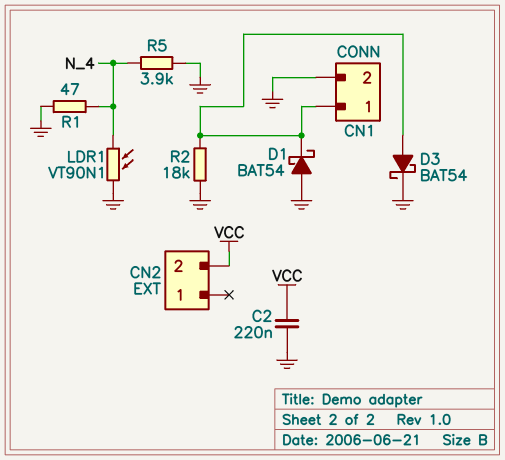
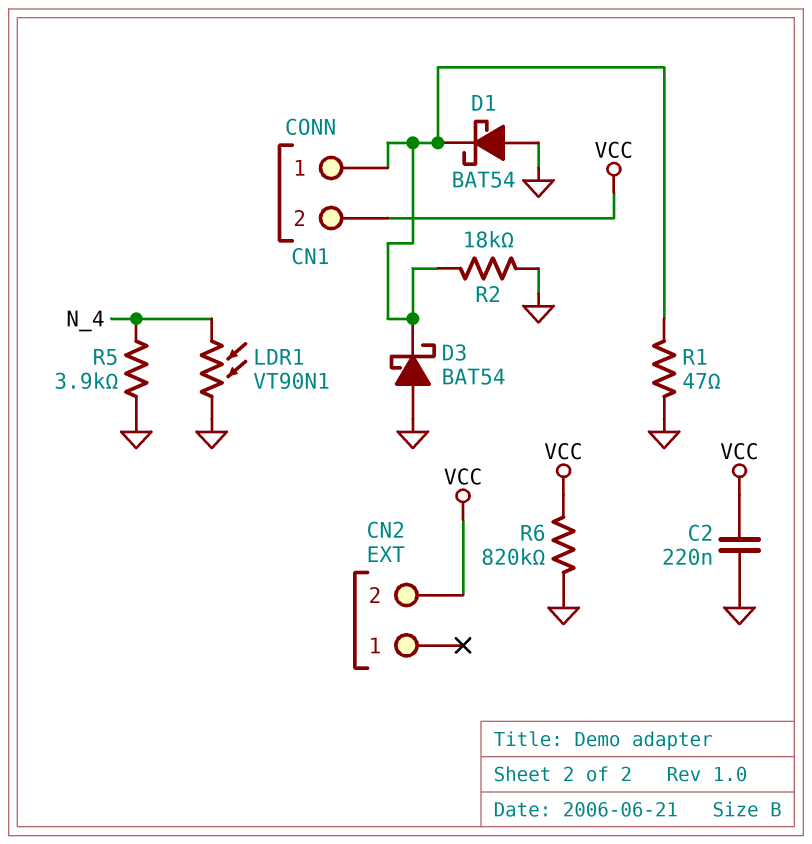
CN1 pin 2: GND -> VCC
D3: schottky BAT54 (A CN1/1, K GND) -> schottky BAT54 (A GND, K CN1/1)
R1: 47 (GND, N_4) -> 47 (CN1/1, GND)
R6: none -> 820k (GND, VCC)

